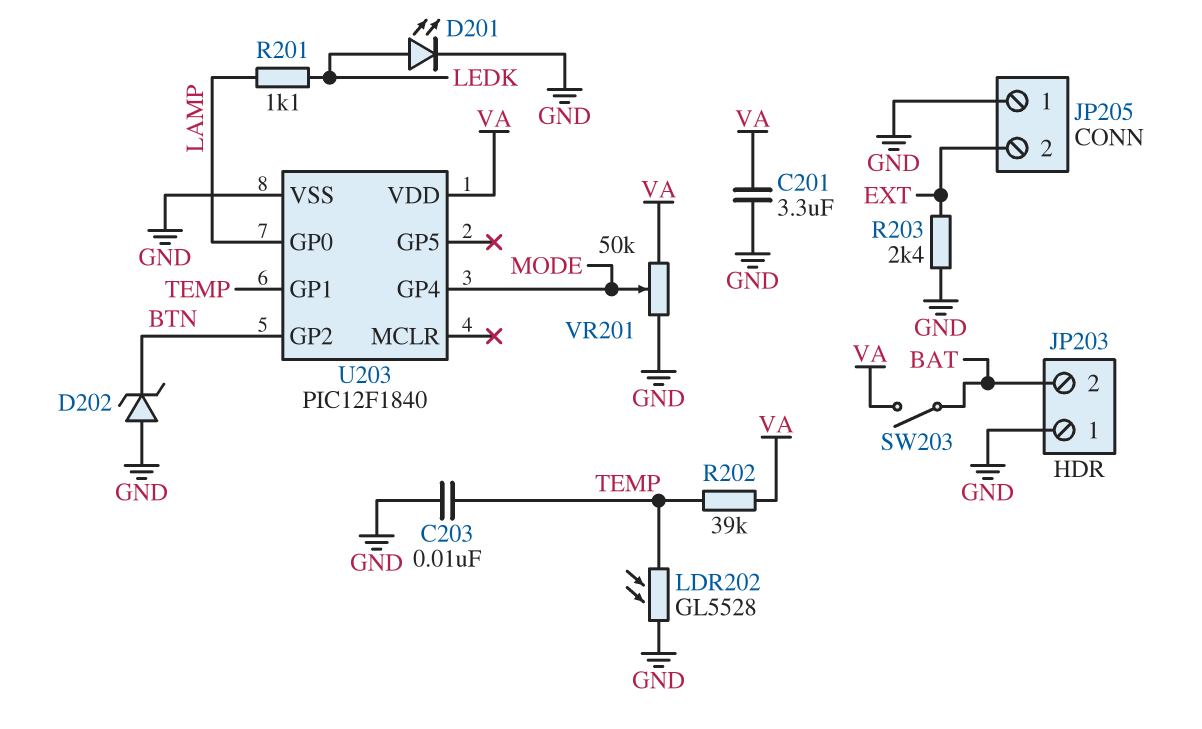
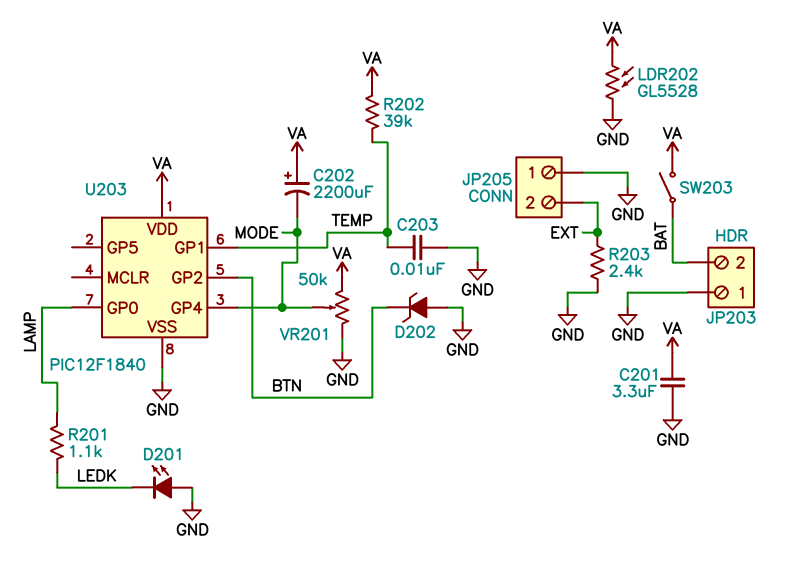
C202: none -> 2200uF (plus VA, minus MODE)
D201: LED (A LEDK, K GND) -> LED (A GND, K LEDK)
LDR202: GL5528 (GND, TEMP) -> GL5528 (GND, VA)

